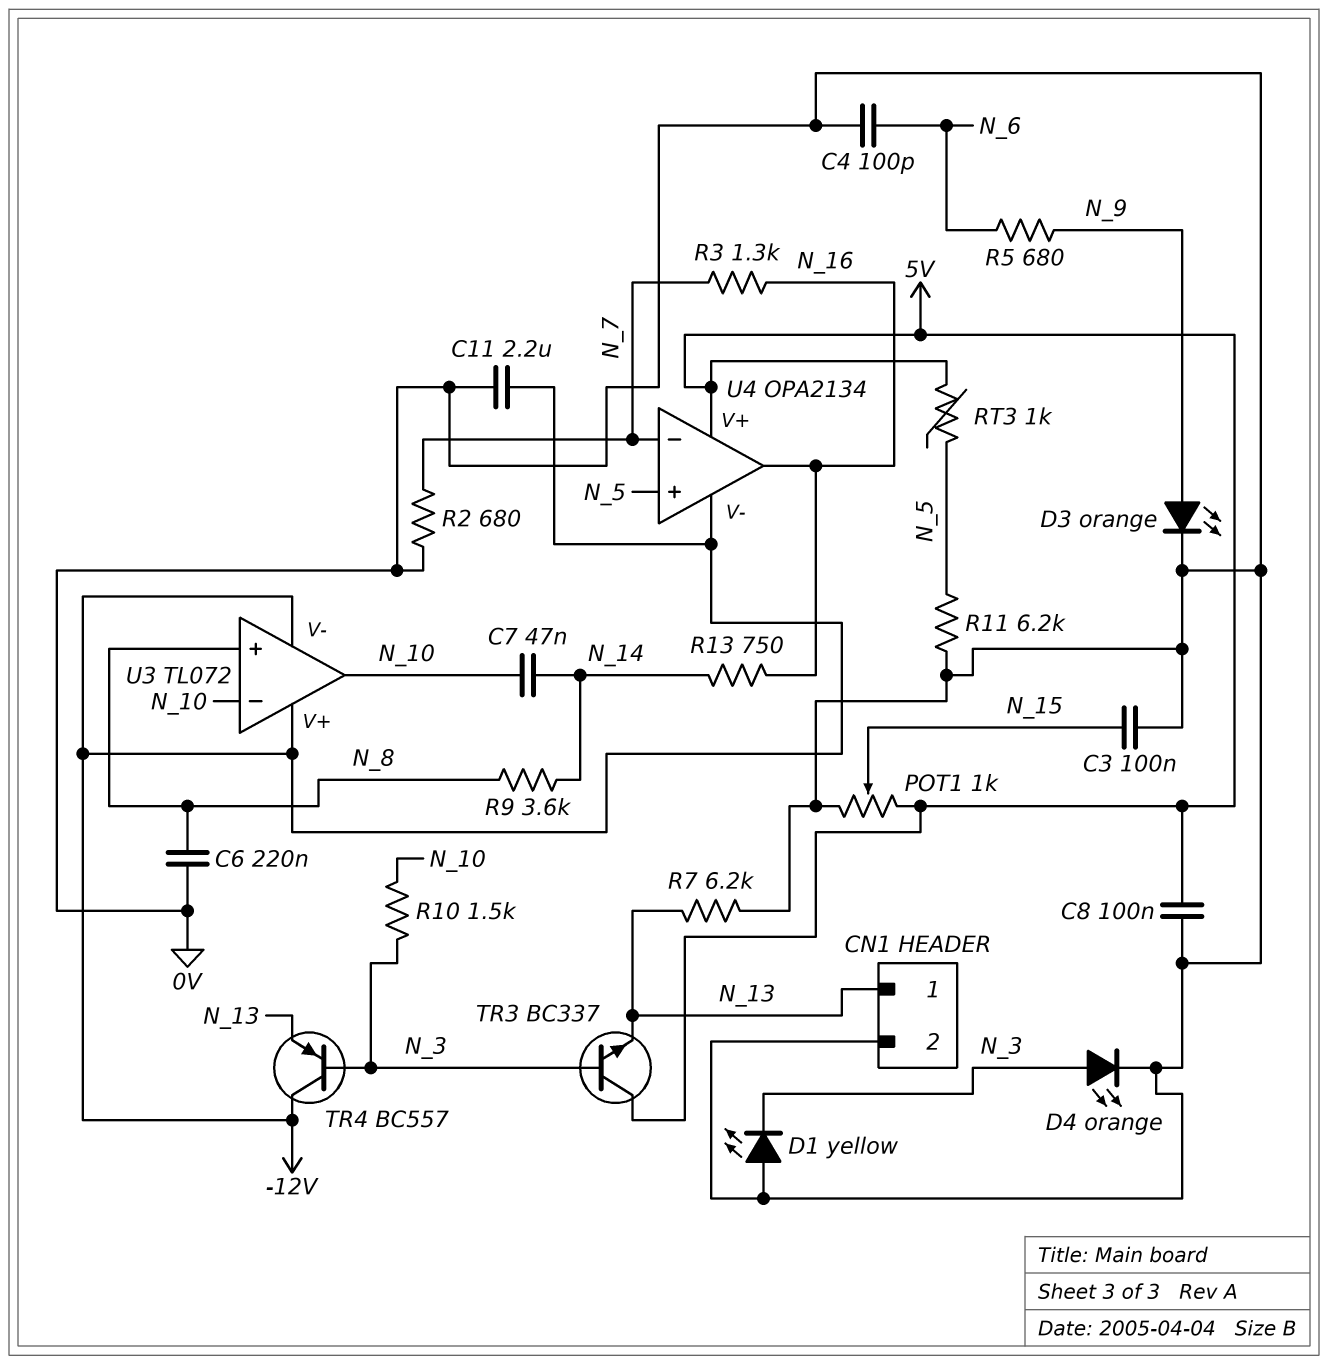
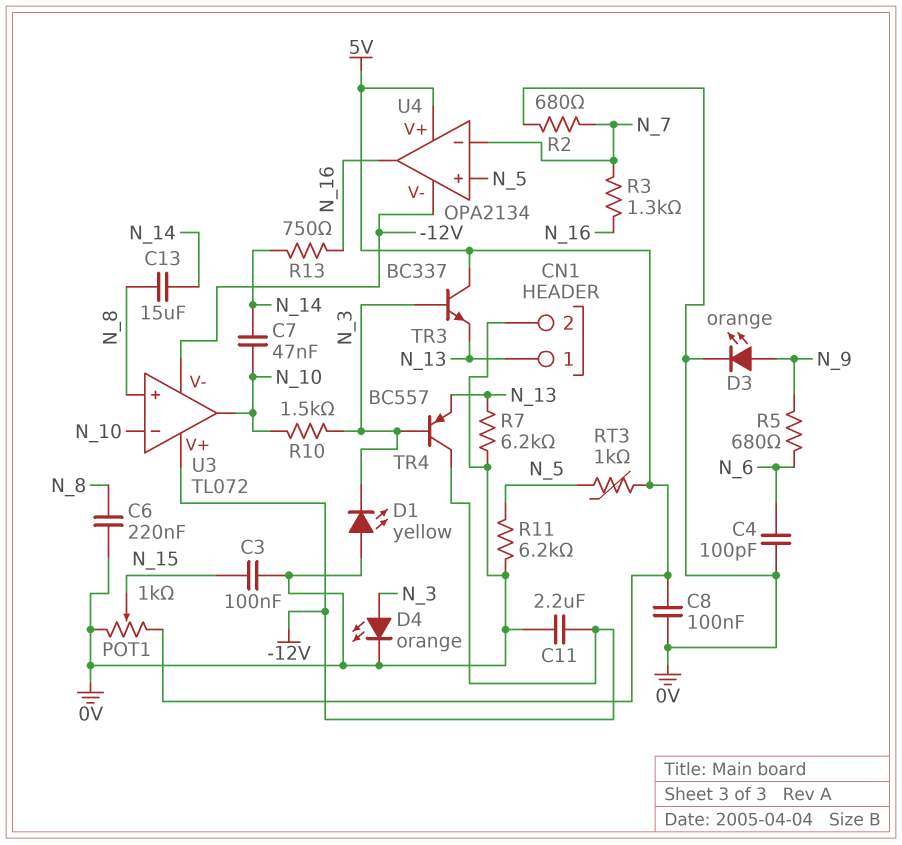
C13: none -> 15uF (N_8, N_14)
R9: 3.6k (N_8, N_14) -> none

